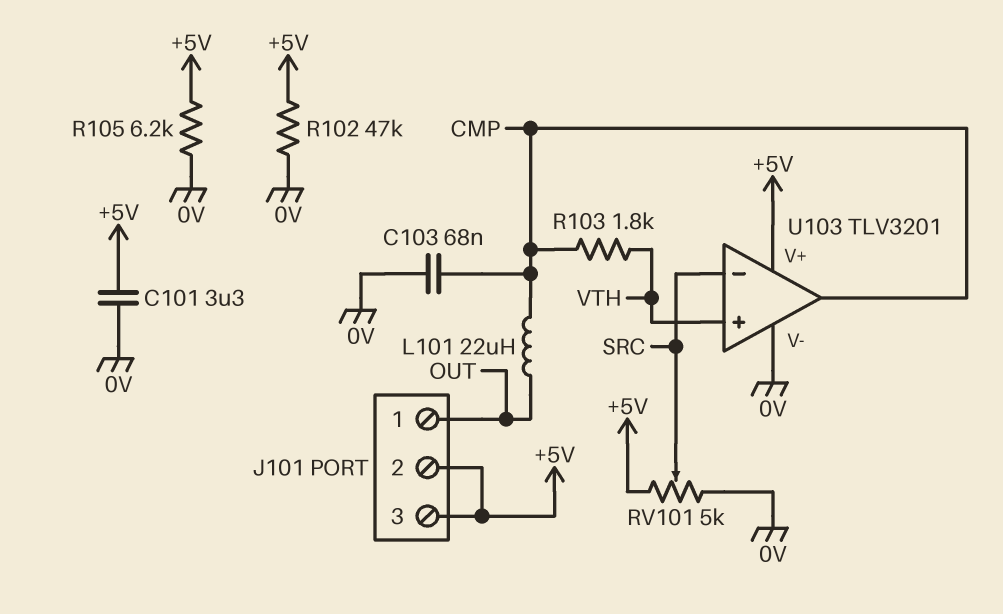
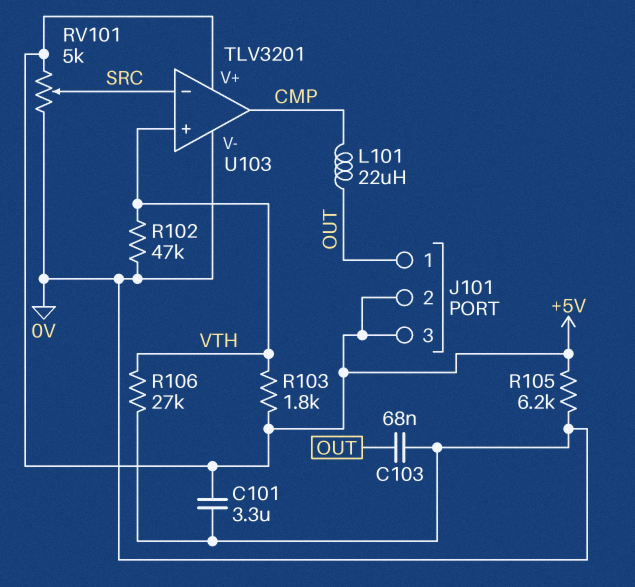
C103: 68nF (0V, CMP) -> 68nF (0V, OUT)
R102: 47k (+5V, 0V) -> 47k (0V, VTH)
R103: 1.8k (CMP, VTH) -> 1.8k (+5V, VTH)
R106: none -> 27k (0V, VTH)

